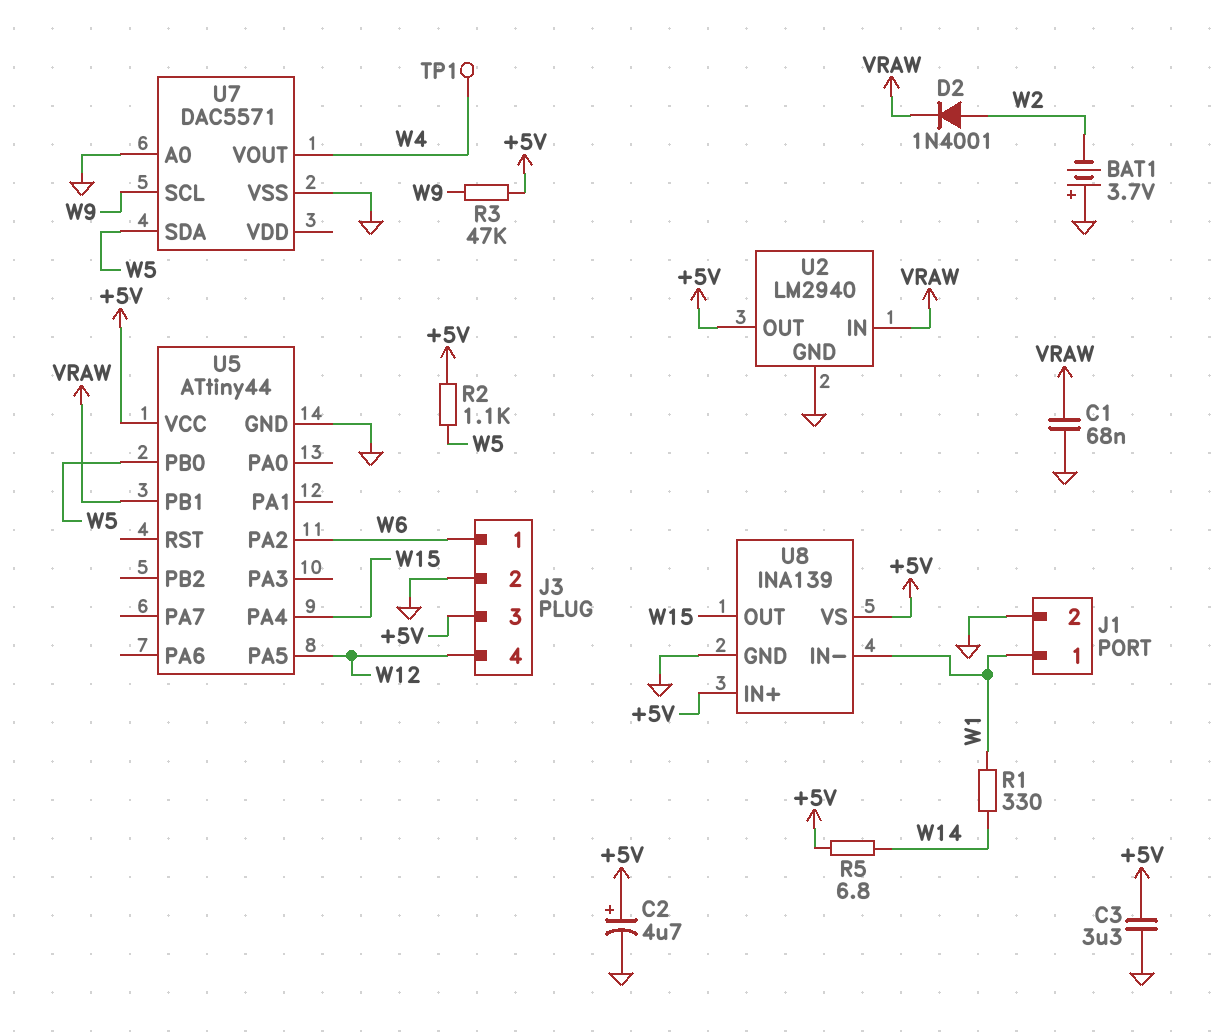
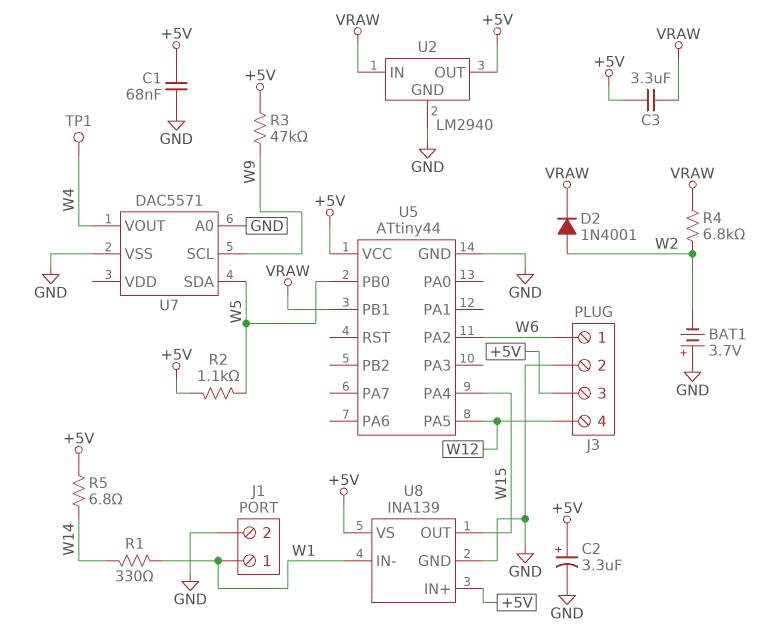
C1: 68nF (GND, VRAW) -> 68nF (+5V, GND)
C2: 4.7uF (plus +5V, minus GND) -> 3.3uF (plus +5V, minus GND)
C3: 3.3uF (+5V, GND) -> 3.3uF (+5V, VRAW)
R4: none -> 6.8k (VRAW, W2)

